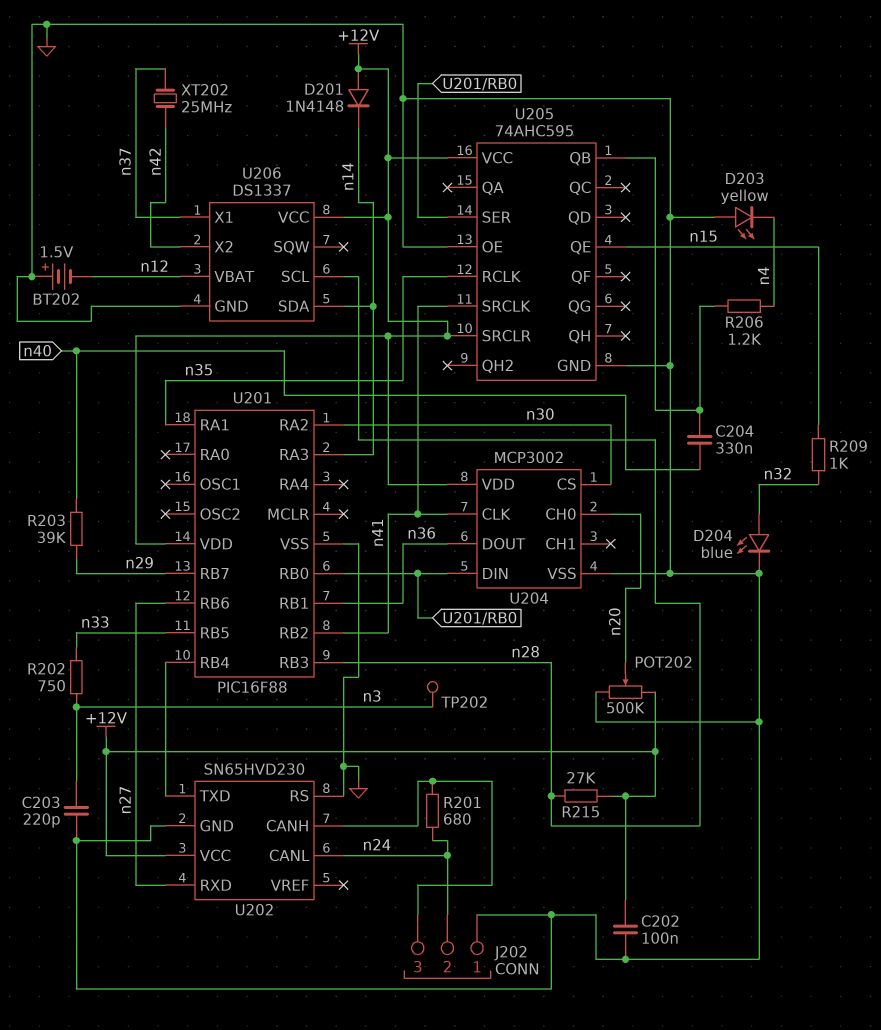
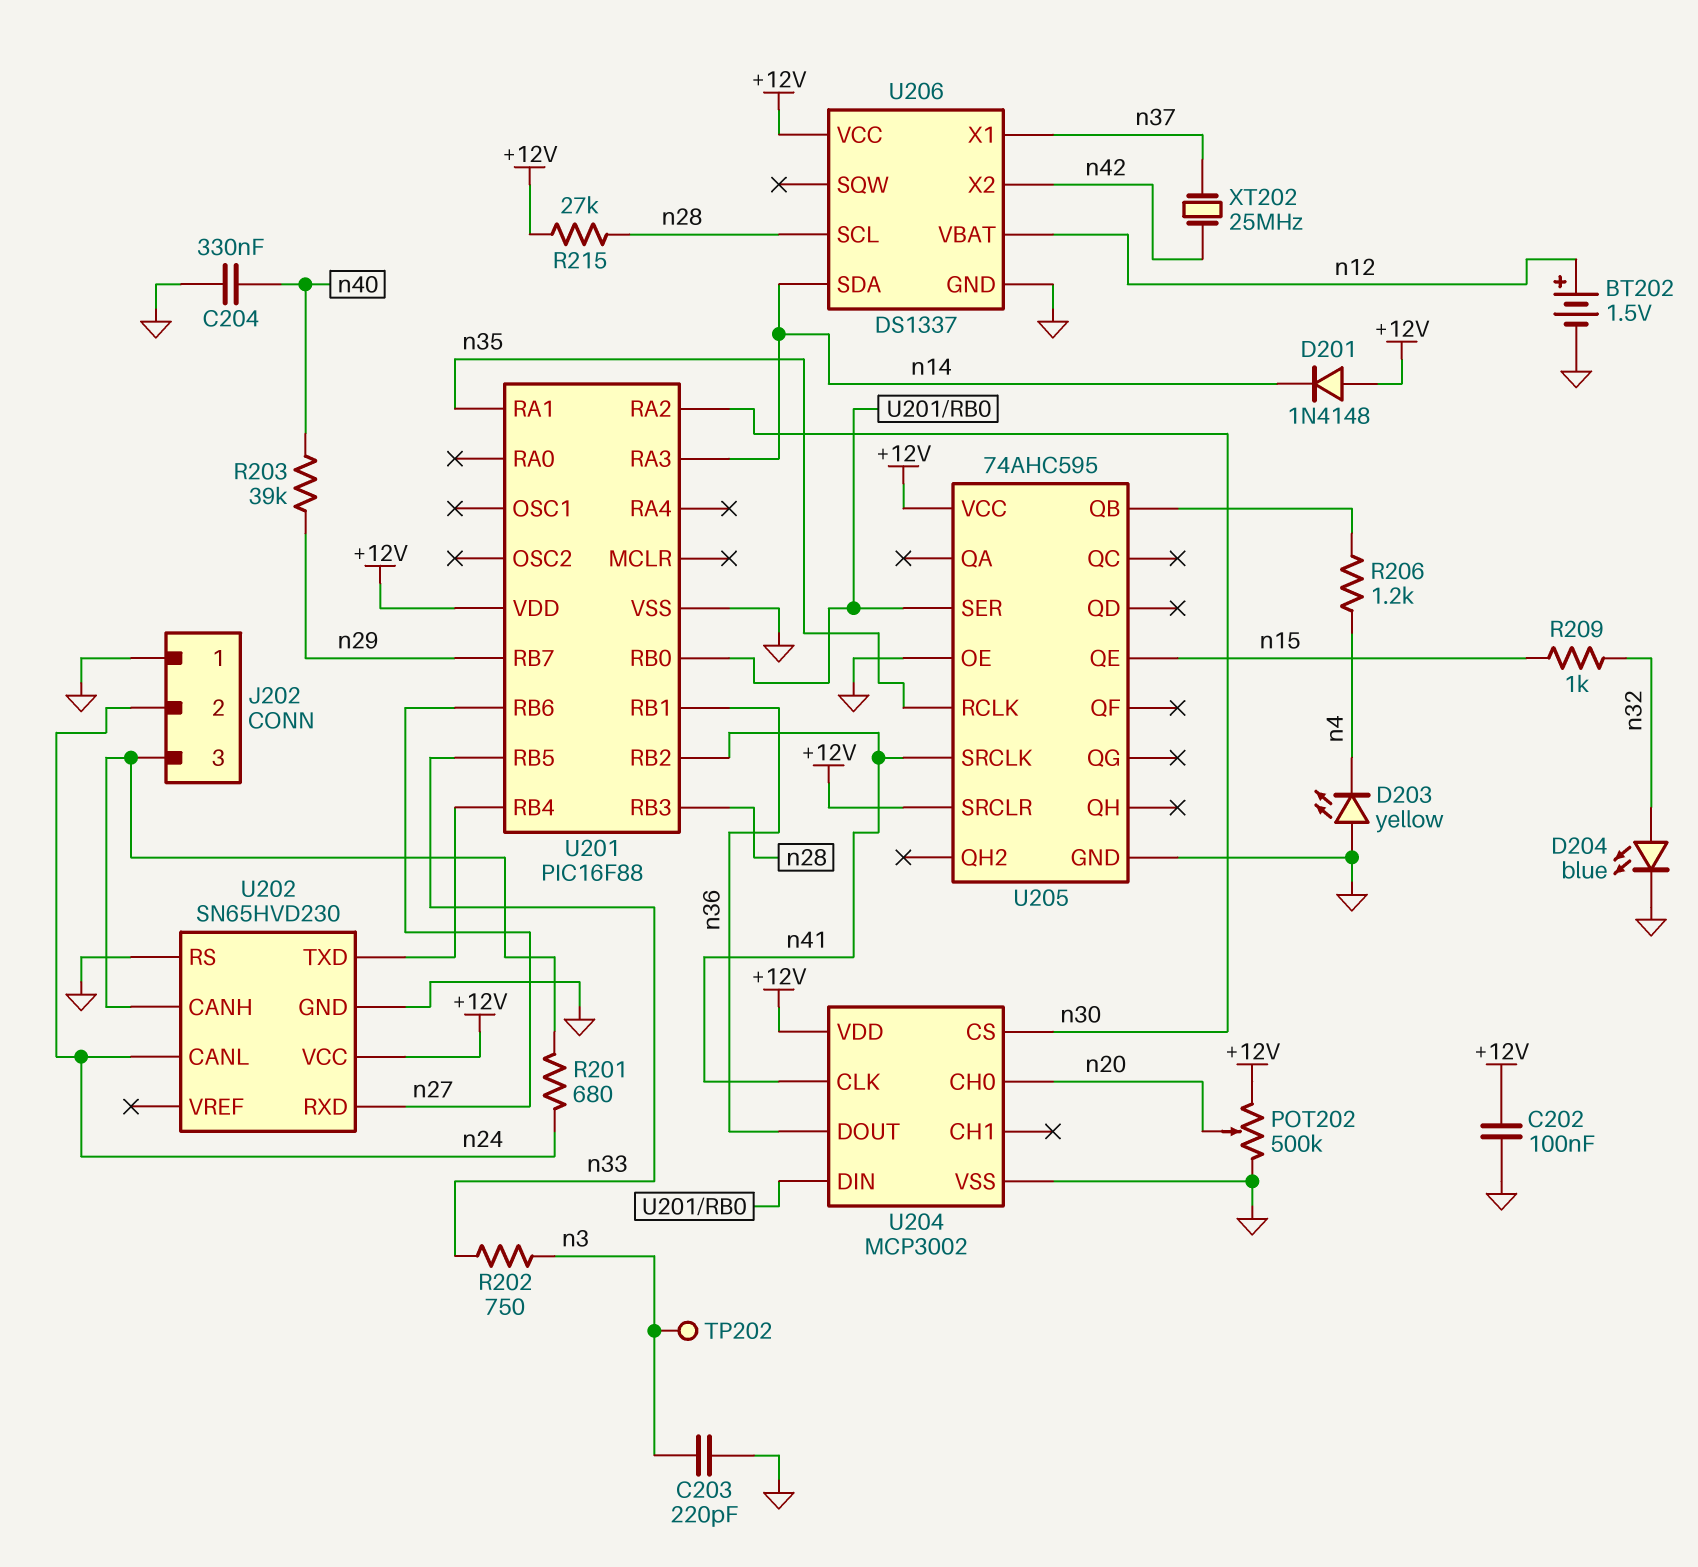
BT202: 1.5V (plus GND, minus n12) -> 1.5V (plus n12, minus GND)
C204: 330nF (U205/QB, n40) -> 330nF (GND, n40)

